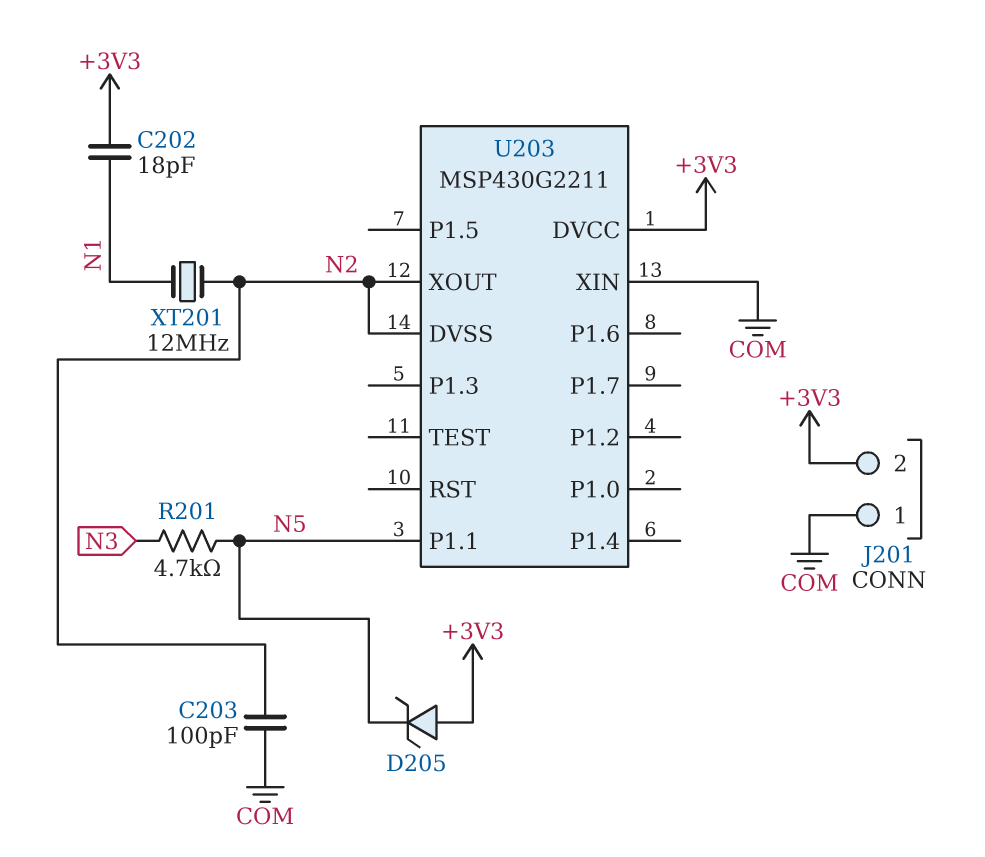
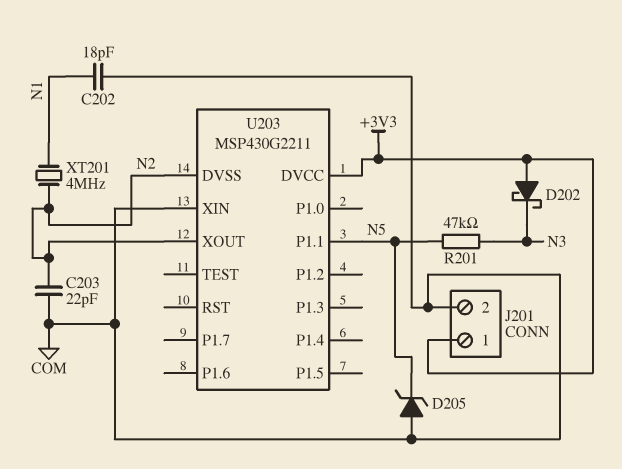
C202: 18pF (+3V3, N1) -> 18pF (COM, N1)
C203: 100pF (COM, N2) -> 22pF (COM, N2)
D202: none -> schottky (A +3V3, K N3)
D205: zener (A +3V3, K N5) -> zener (A COM, K N5)
J201 pin 1: COM -> +3V3
J201 pin 2: +3V3 -> COM
R201: 4.7k (N3, N5) -> 47k (N3, N5)
XT201: 12MHz (N1, N2) -> 4MHz (N1, N2)

